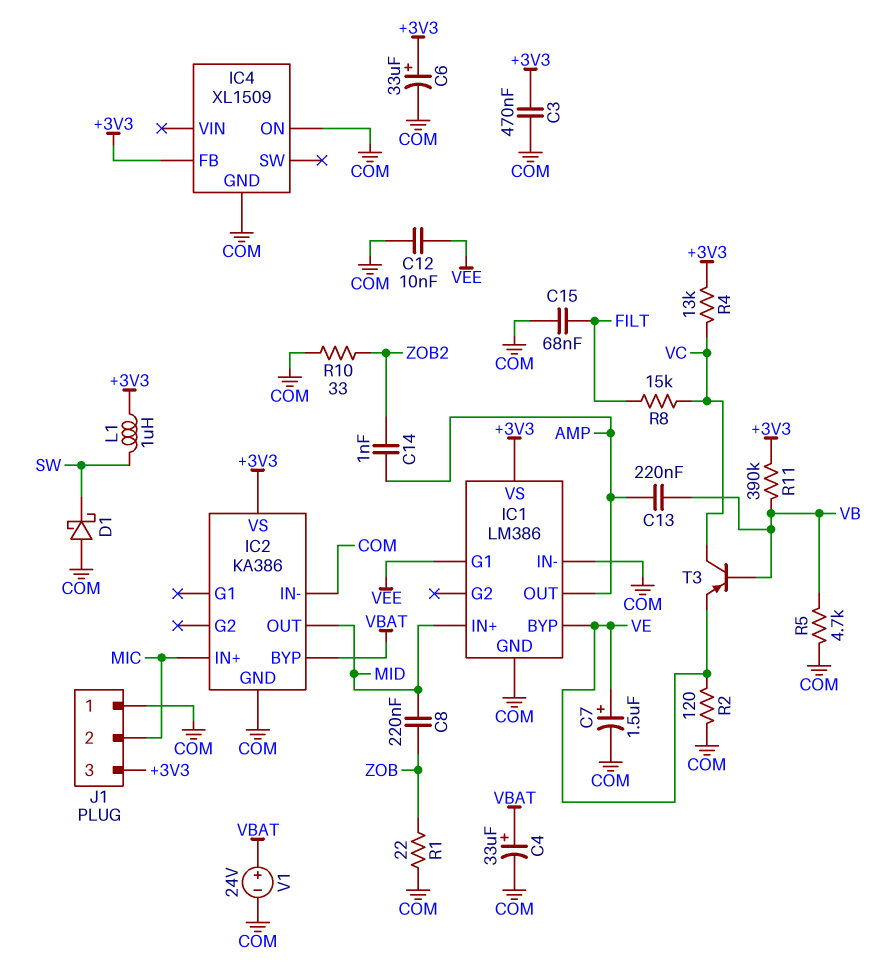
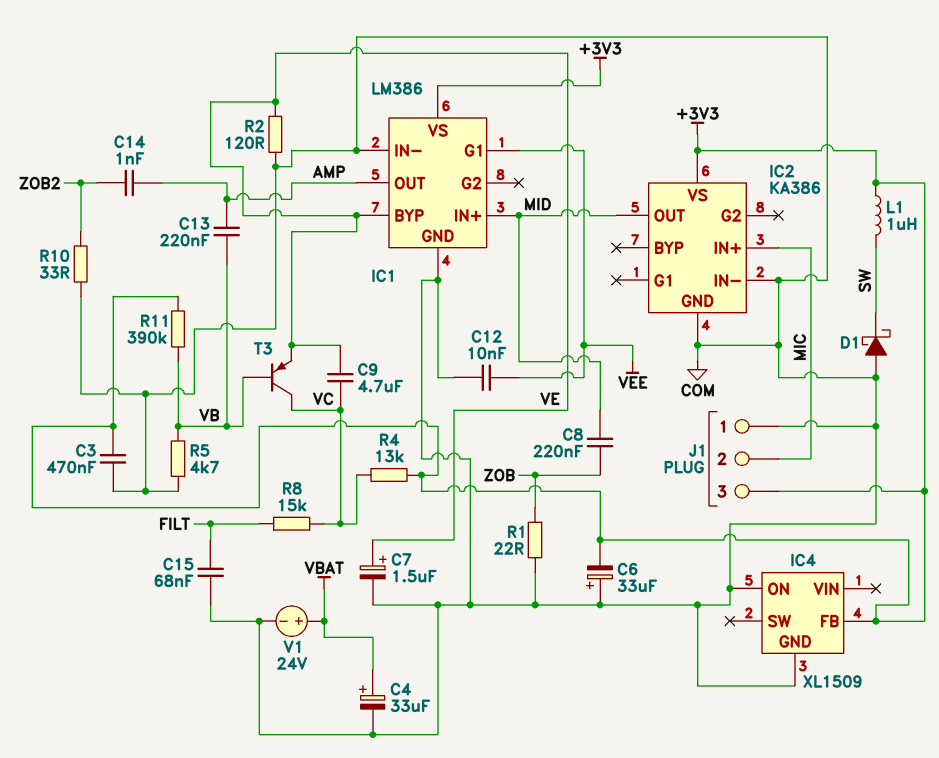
C6: 33uF (plus +3V3, minus COM) -> 33uF (plus COM, minus +3V3)
C9: none -> 4.7uF (VC, VE)
IC2 pin BYP: VBAT -> none

